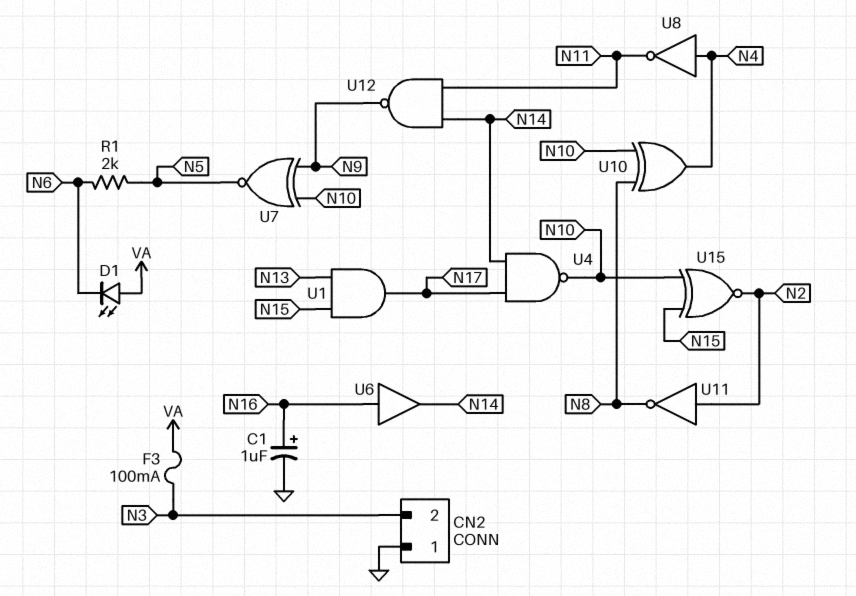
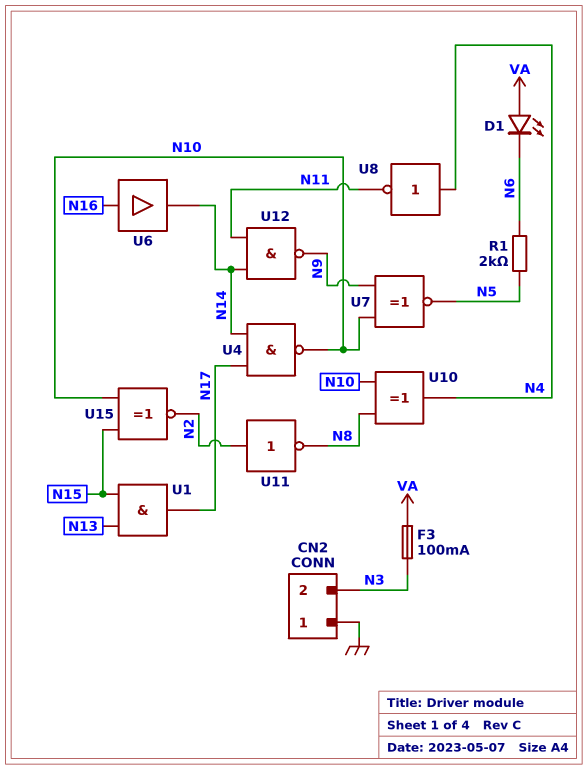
C1: 1uF (plus N16, minus GND) -> none

